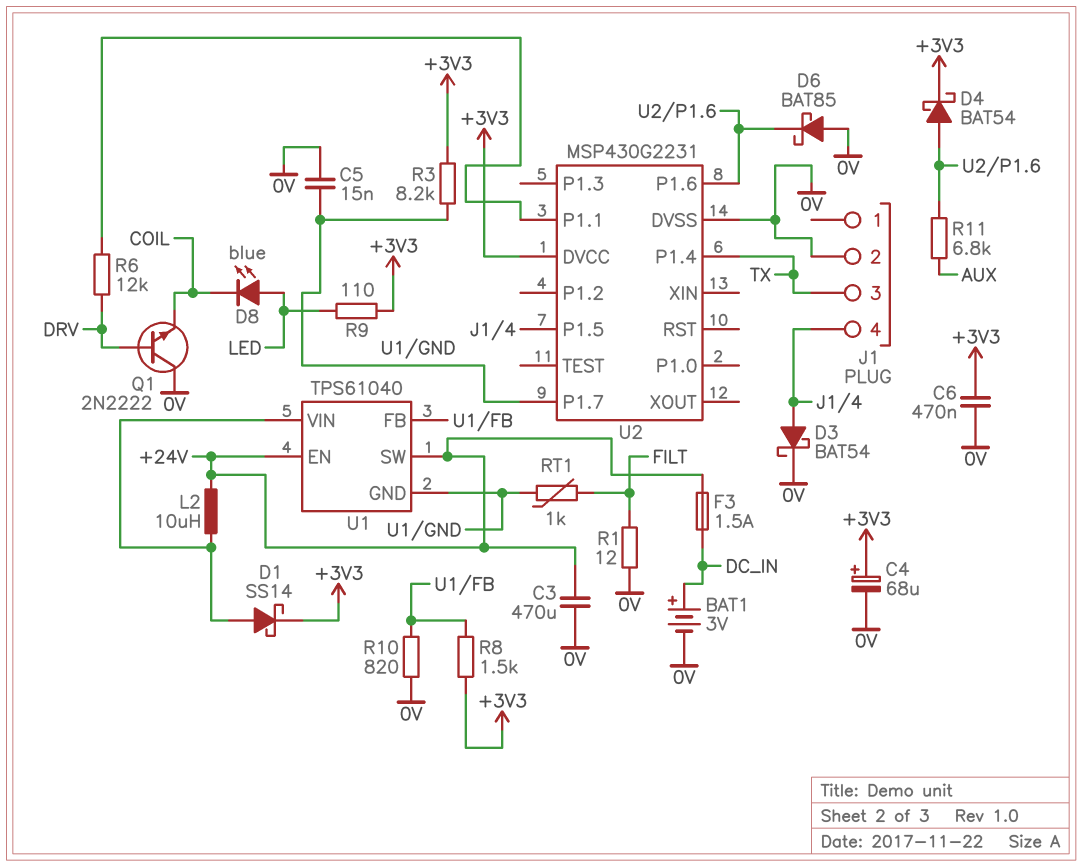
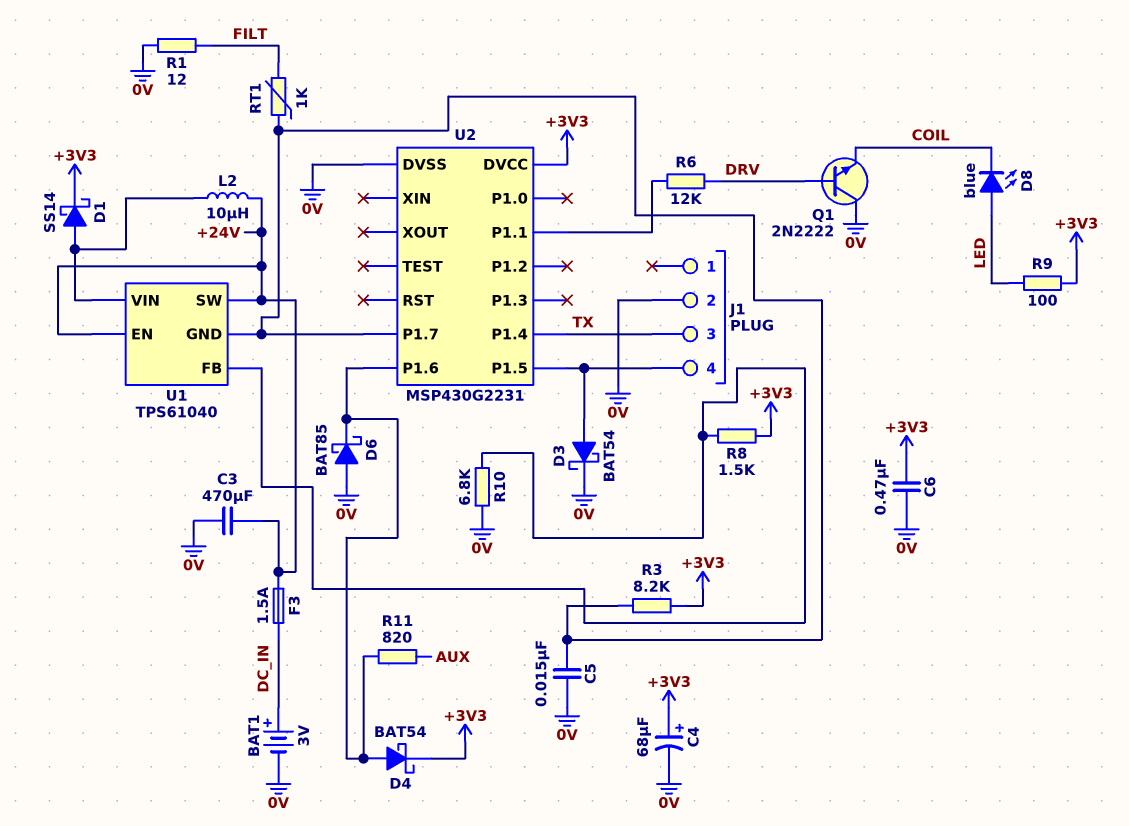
R9: 110 (+3V3, LED) -> 100 (+3V3, LED)
R10: 820 (0V, U1/FB) -> 6.8k (0V, U1/FB)
R11: 6.8k (AUX, U2/P1.6) -> 820 (AUX, U2/P1.6)

